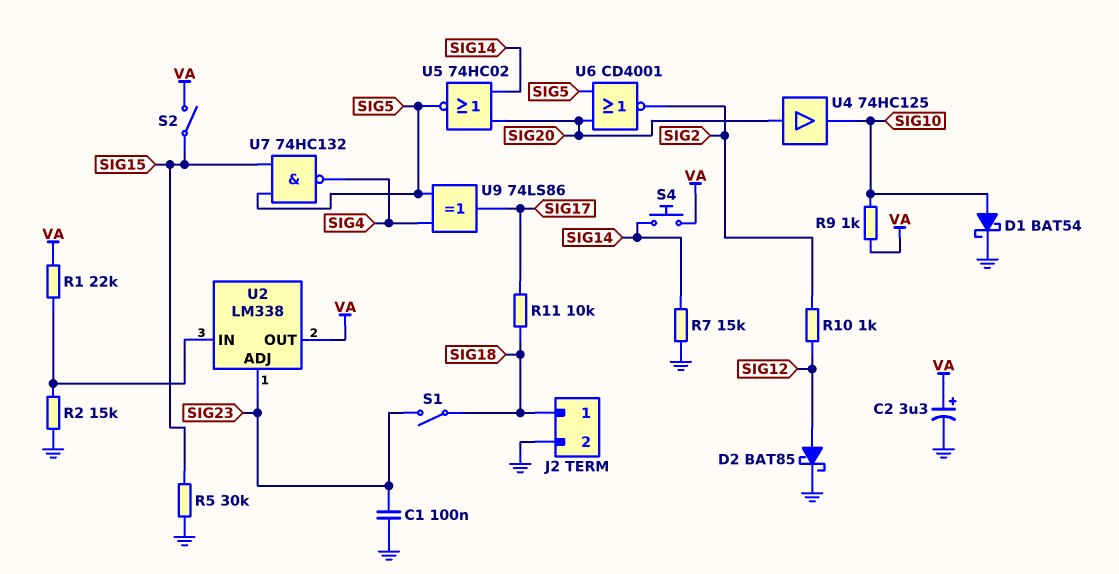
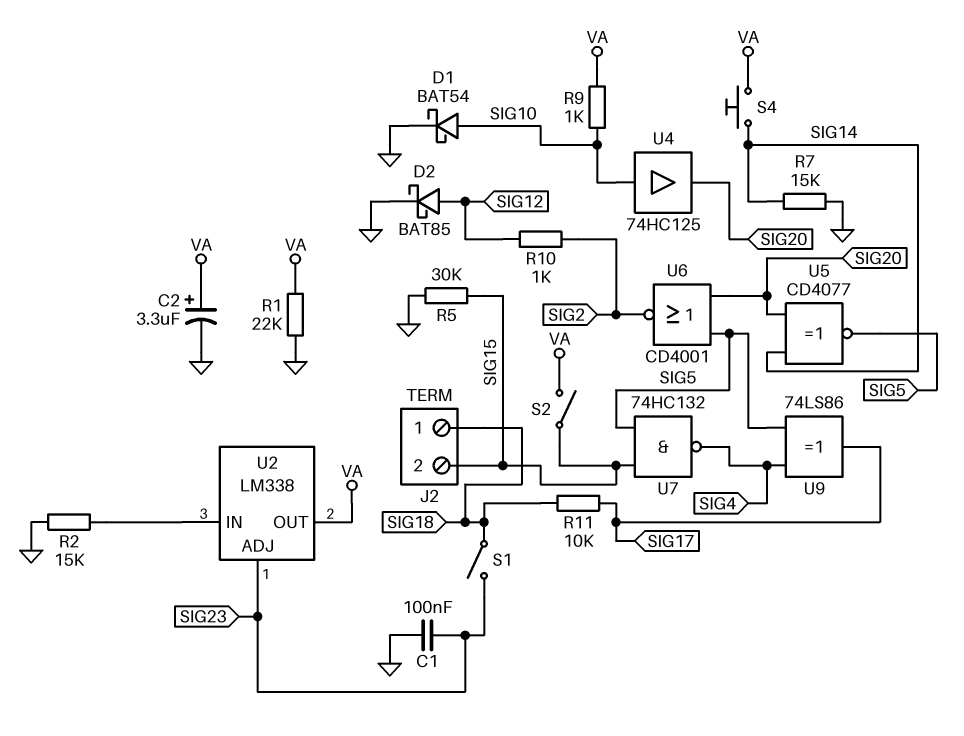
J2 pin 2: GND -> SIG15
R1: 22k (U2/IN, VA) -> 22k (GND, VA)
U4: buffer 74HC125 (in SIG20, out SIG10) -> buffer 74HC125 (in SIG10, out SIG20)
U5: NOR 74HC02 (in SIG14, in SIG20, out SIG5) -> XNOR CD4077 (in SIG14, in SIG20, out SIG5)

